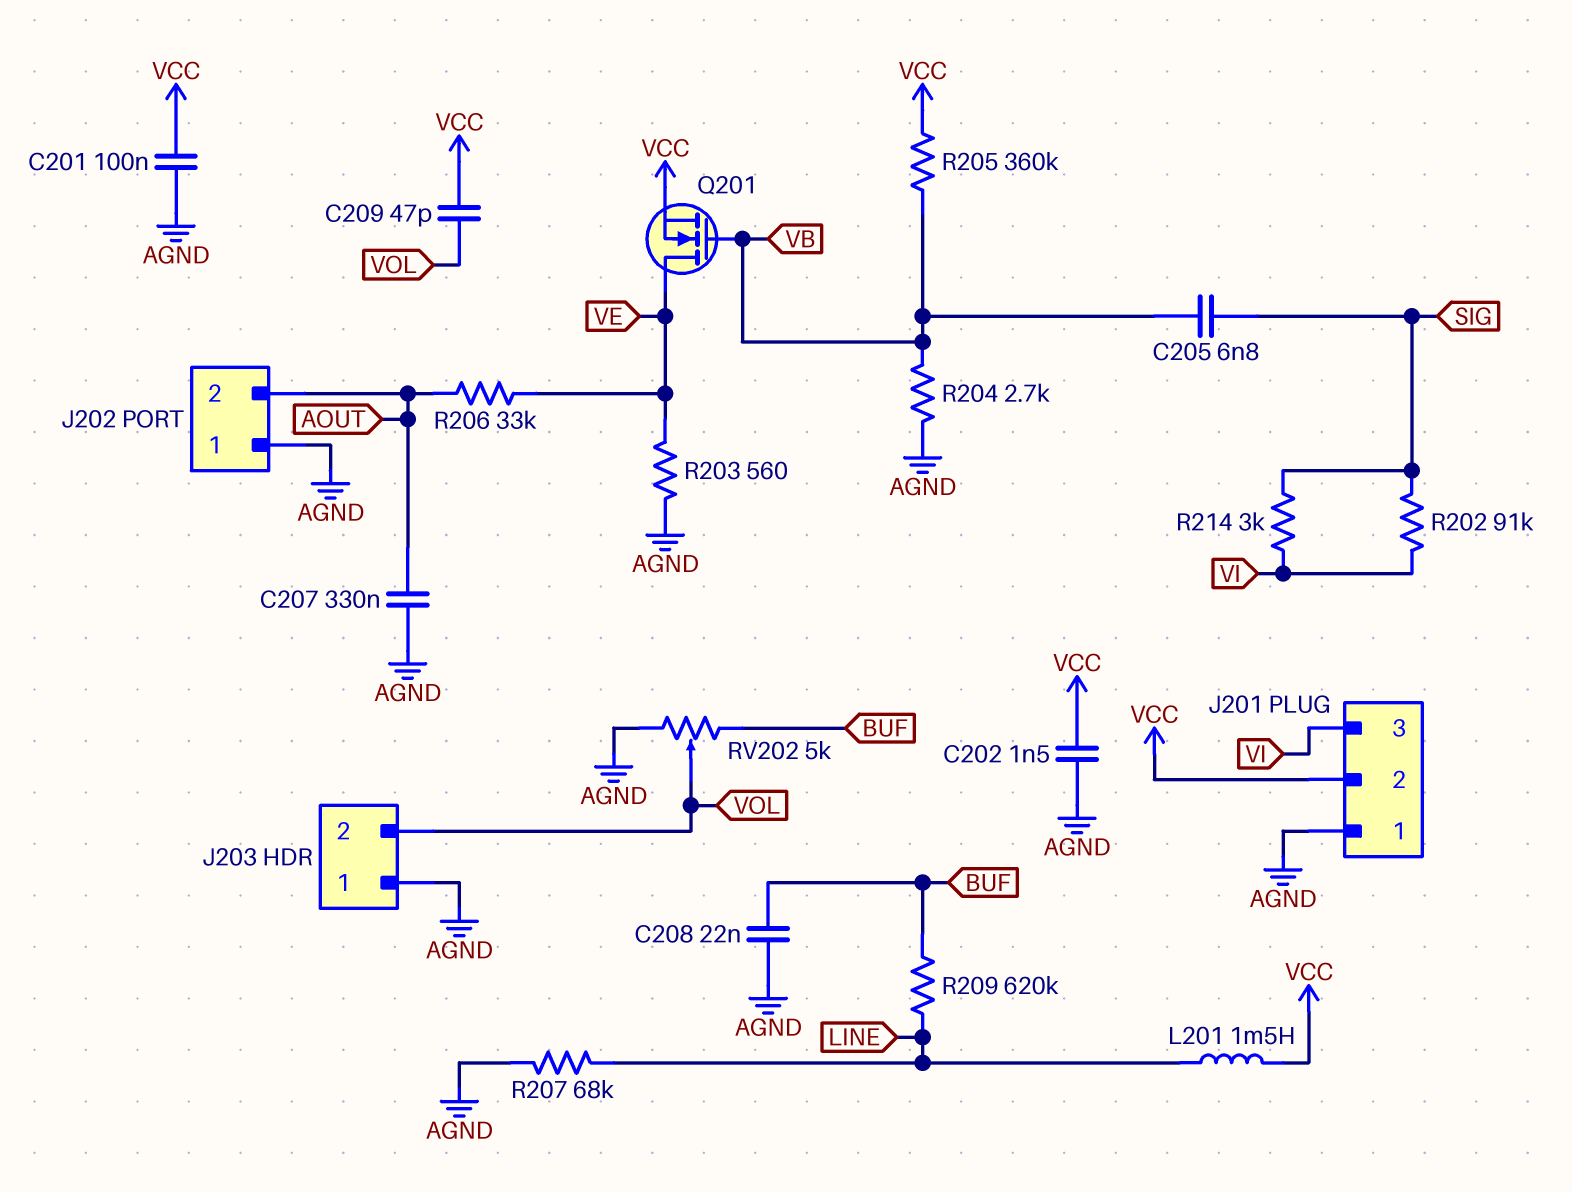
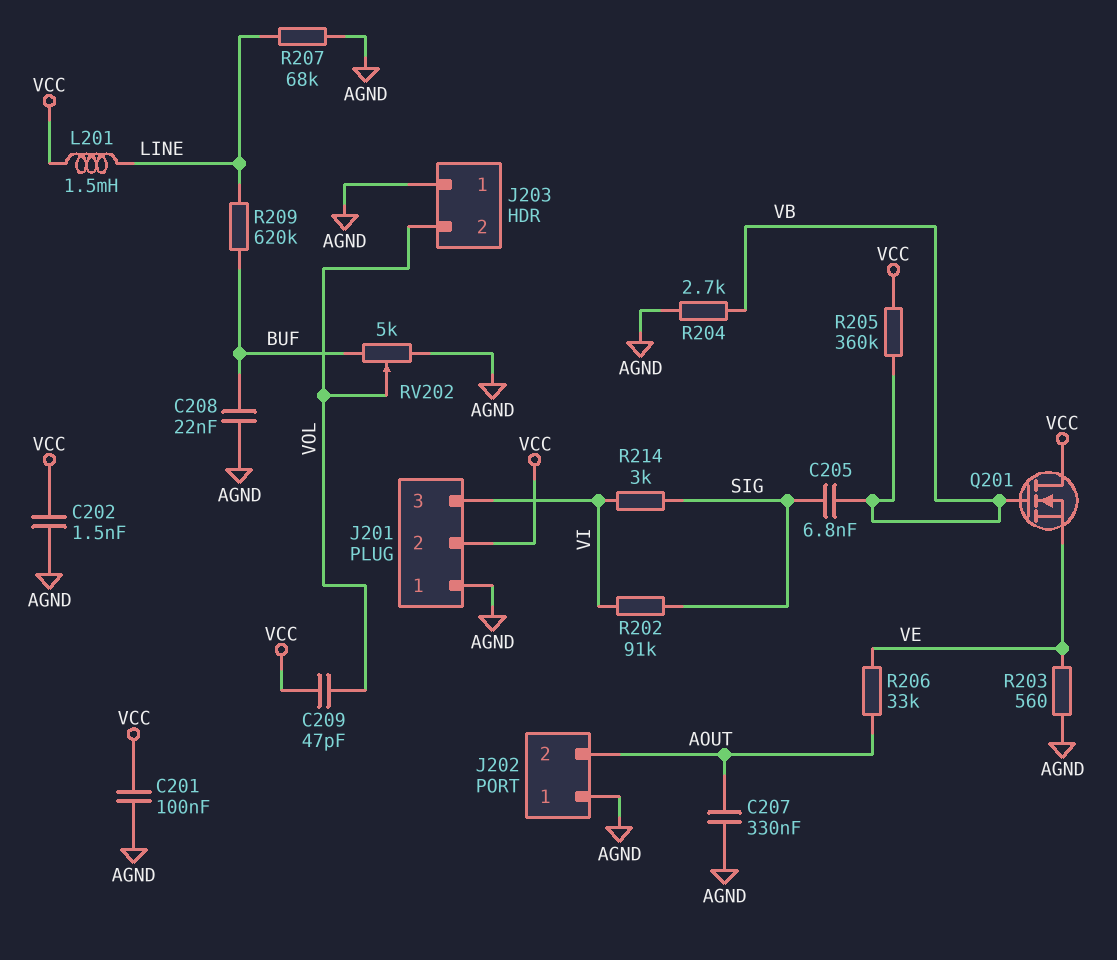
Q201: NMOS (G VB, D VE, S VCC) -> NMOS (G VB, D VCC, S VE)

